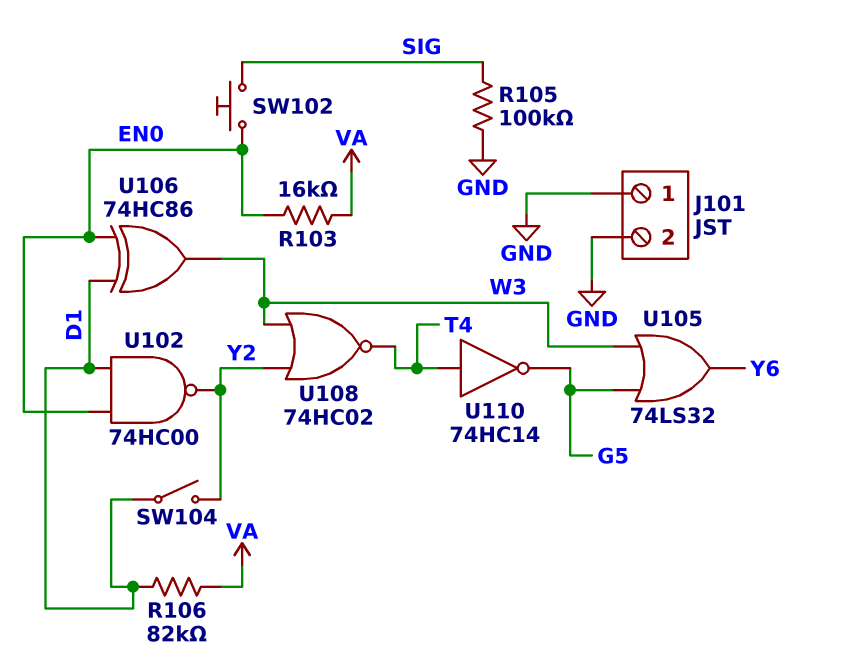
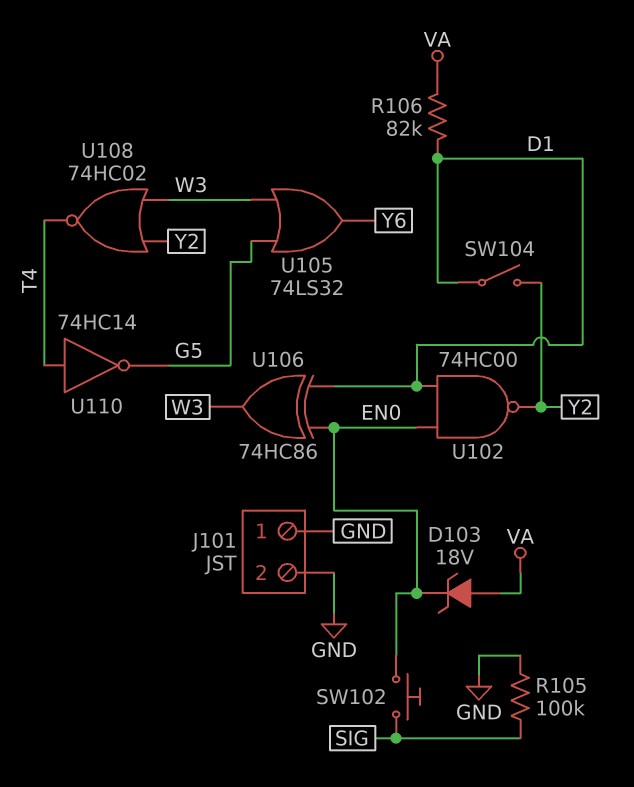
D103: none -> zener 18V (A VA, K EN0)
R103: 16k (EN0, VA) -> none

